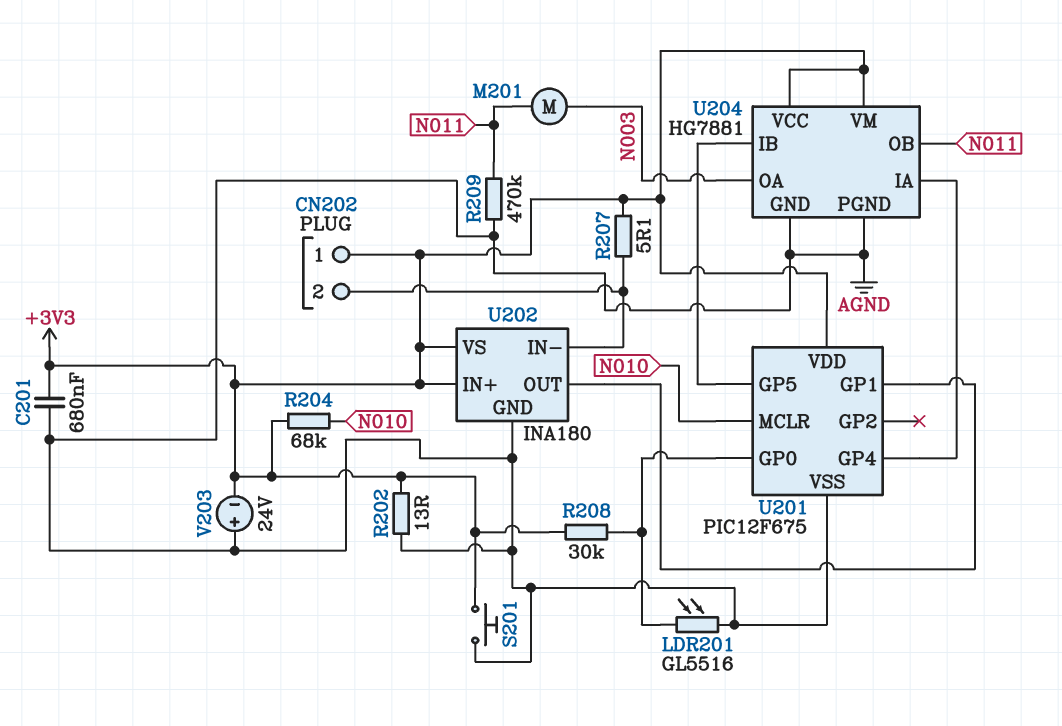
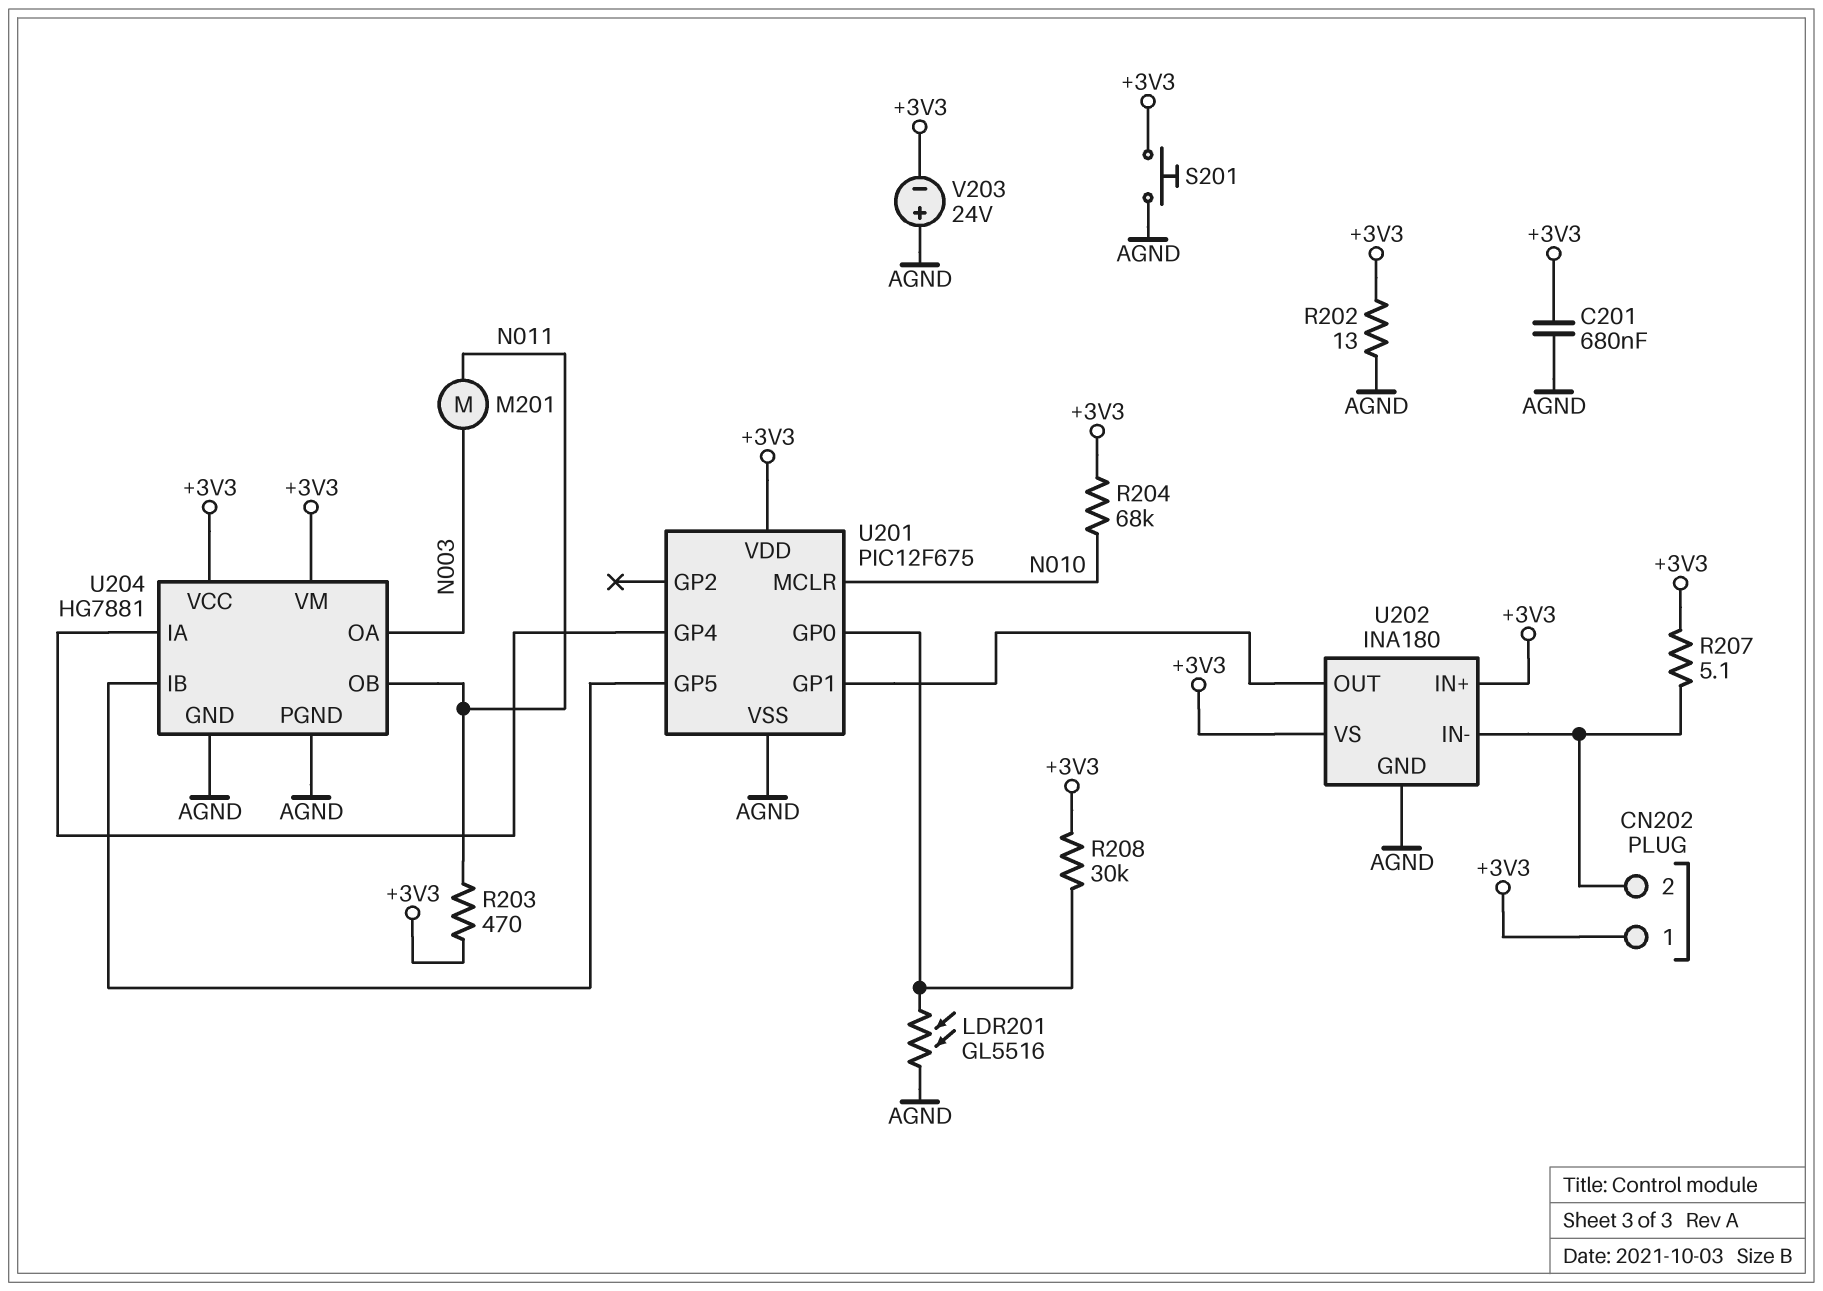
R203: none -> 470 (+3V3, N011)
R209: 470k (AGND, N011) -> none

